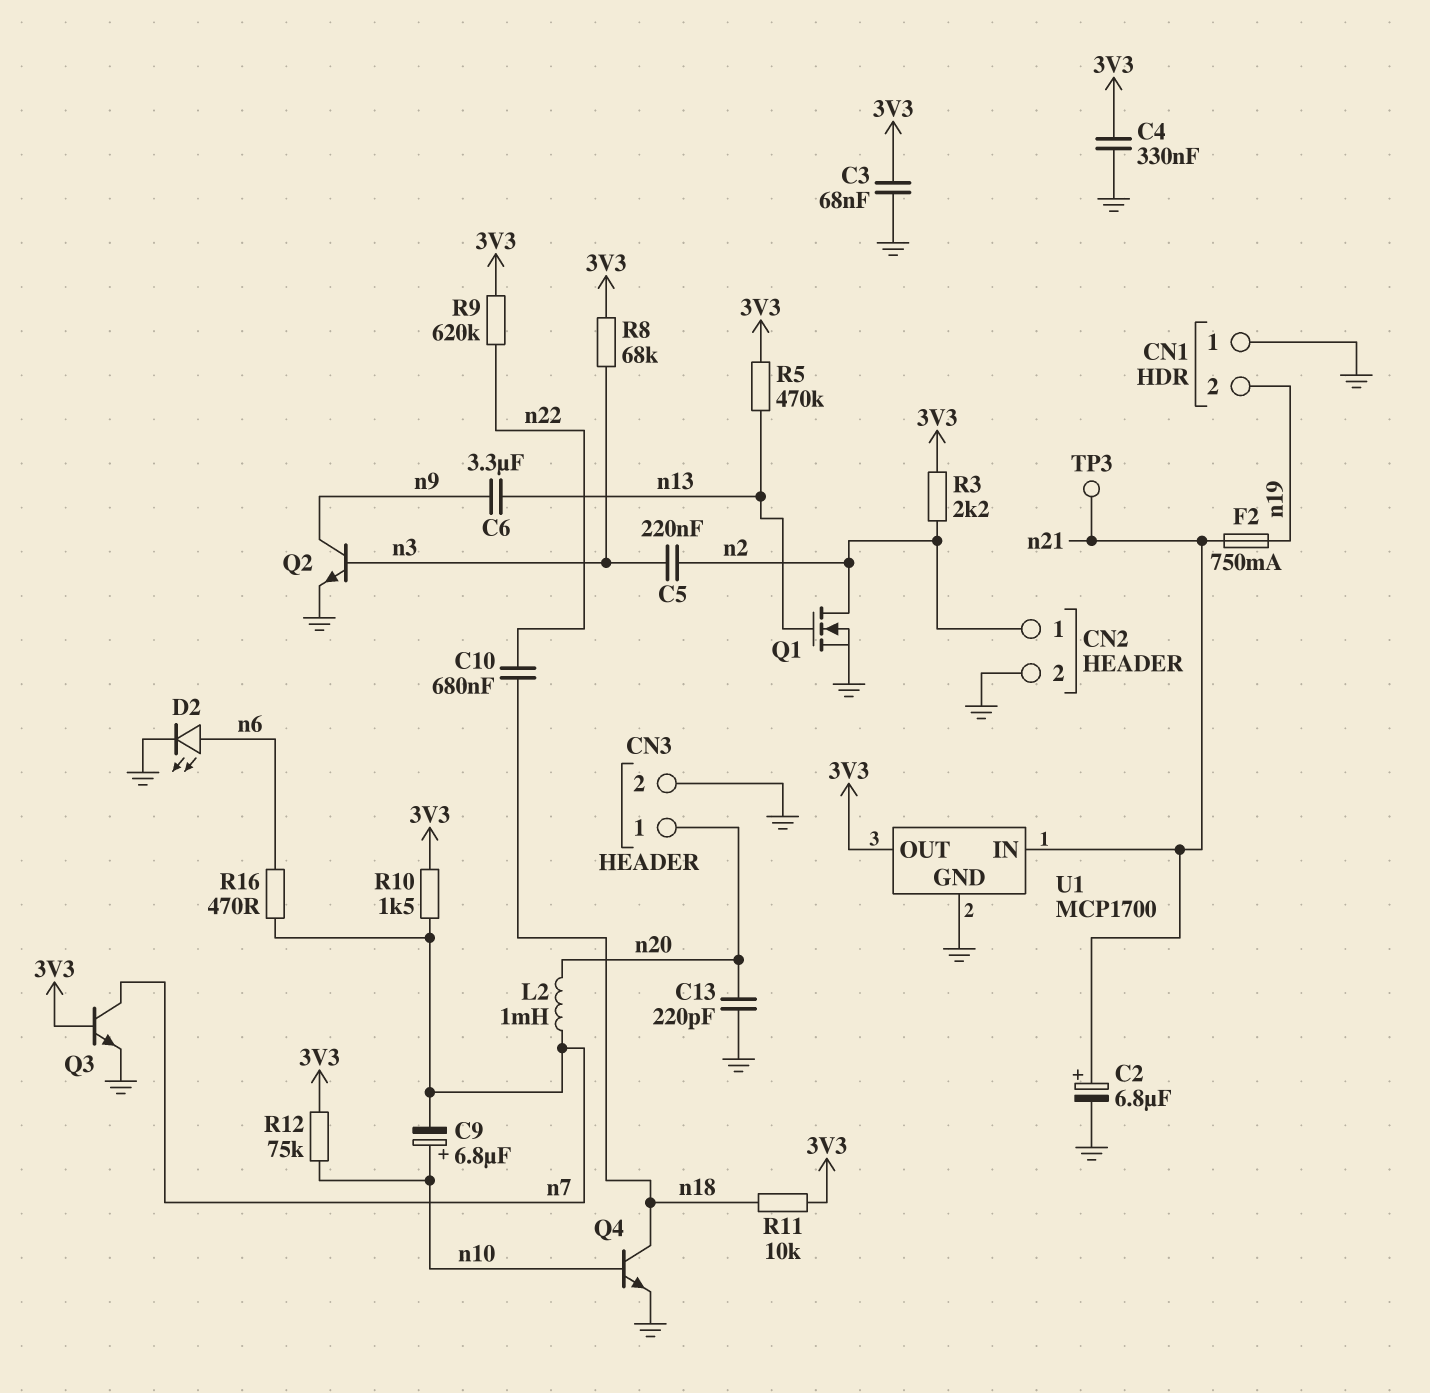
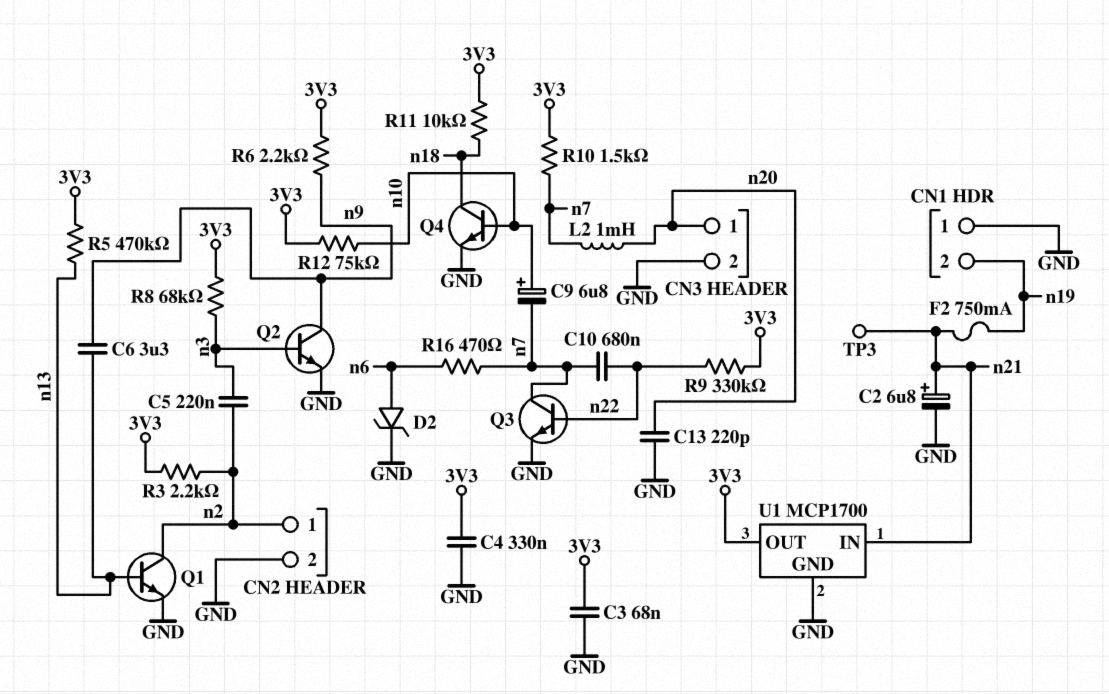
C10: 680nF (n18, n22) -> 680nF (n7, n22)
D2: LED (A n6, K GND) -> zener (A n6, K GND)
Q1: NMOS (G n13, D n2, S GND) -> NPN (B n13, C n2, E GND)
Q3: NPN (B 3V3, C n7, E GND) -> NPN (B n22, C n7, E GND)
R6: none -> 2.2k (3V3, n9)
R9: 620k (3V3, n22) -> 330k (3V3, n22)

